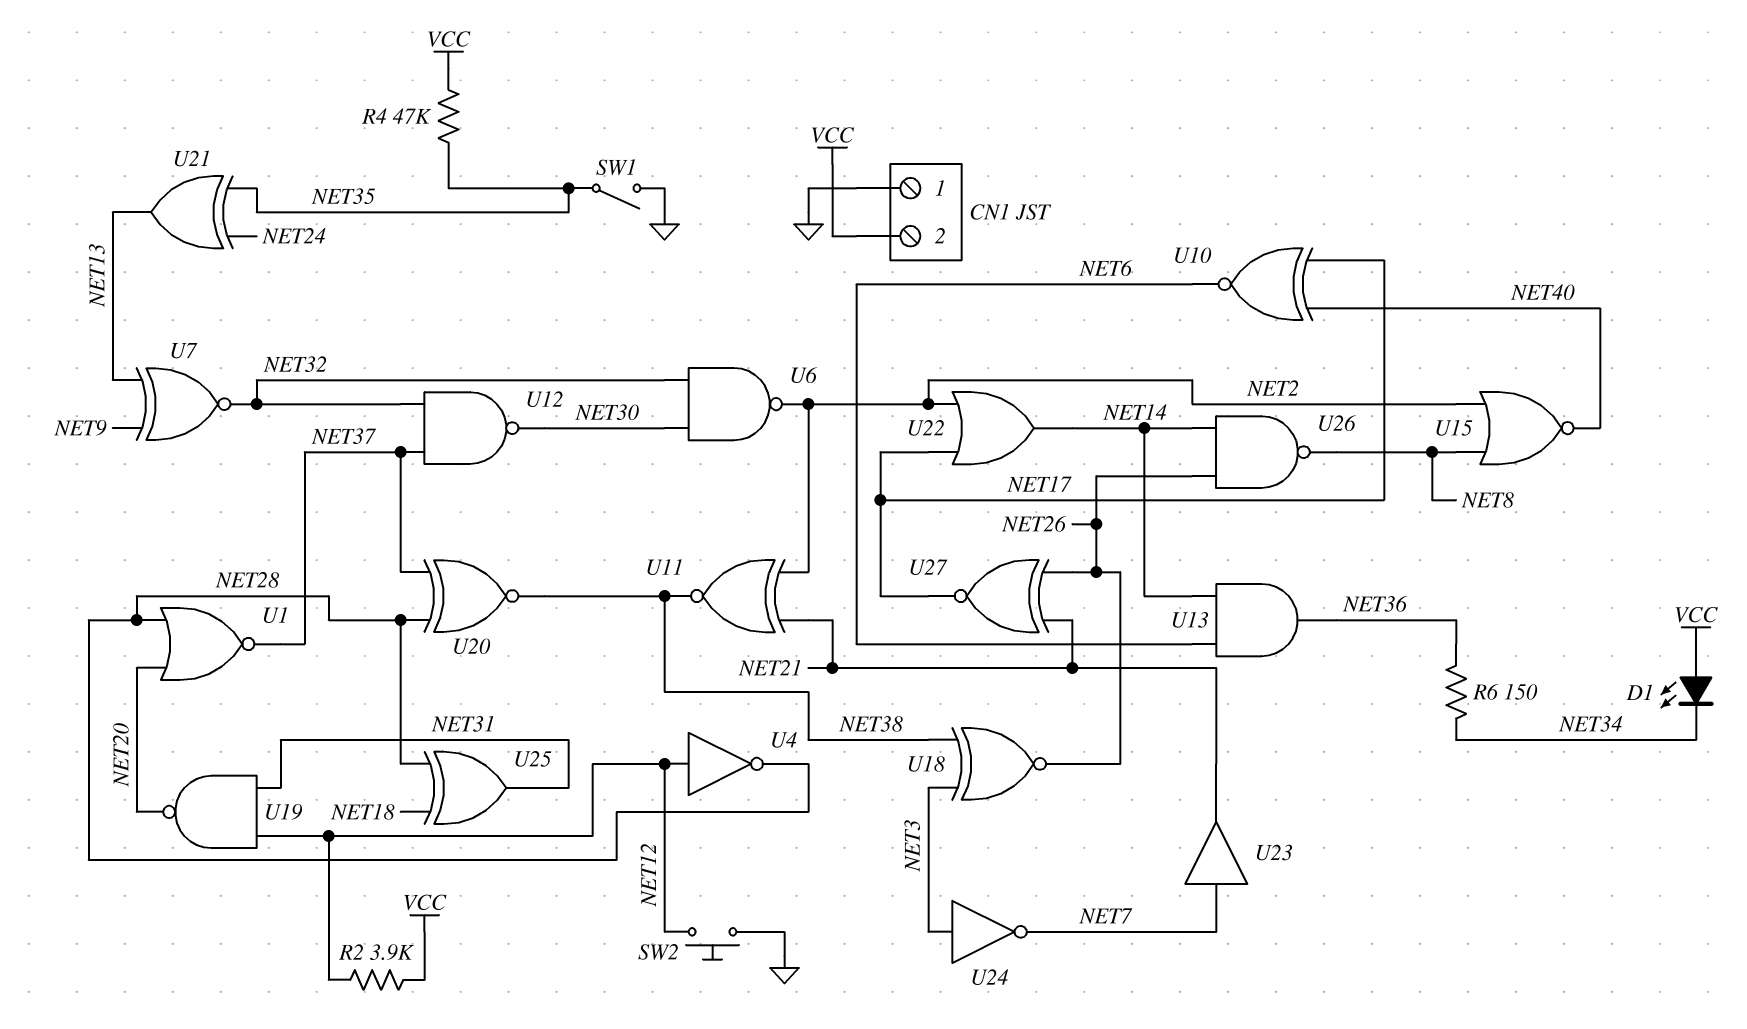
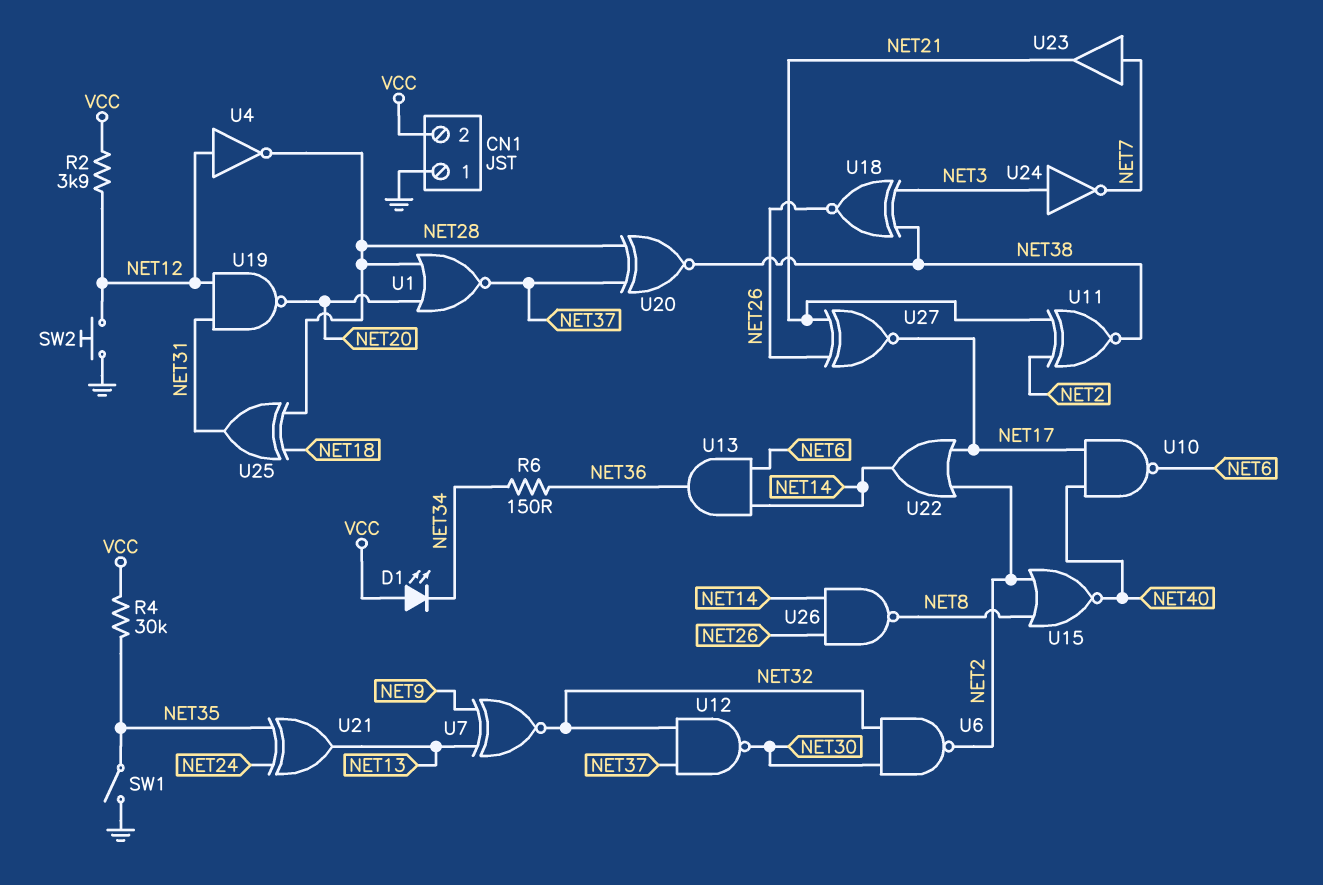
R4: 47k (NET35, VCC) -> 30k (NET35, VCC)
U10: XNOR (in NET17, in NET40, out NET6) -> NAND (in NET17, in NET40, out NET6)

